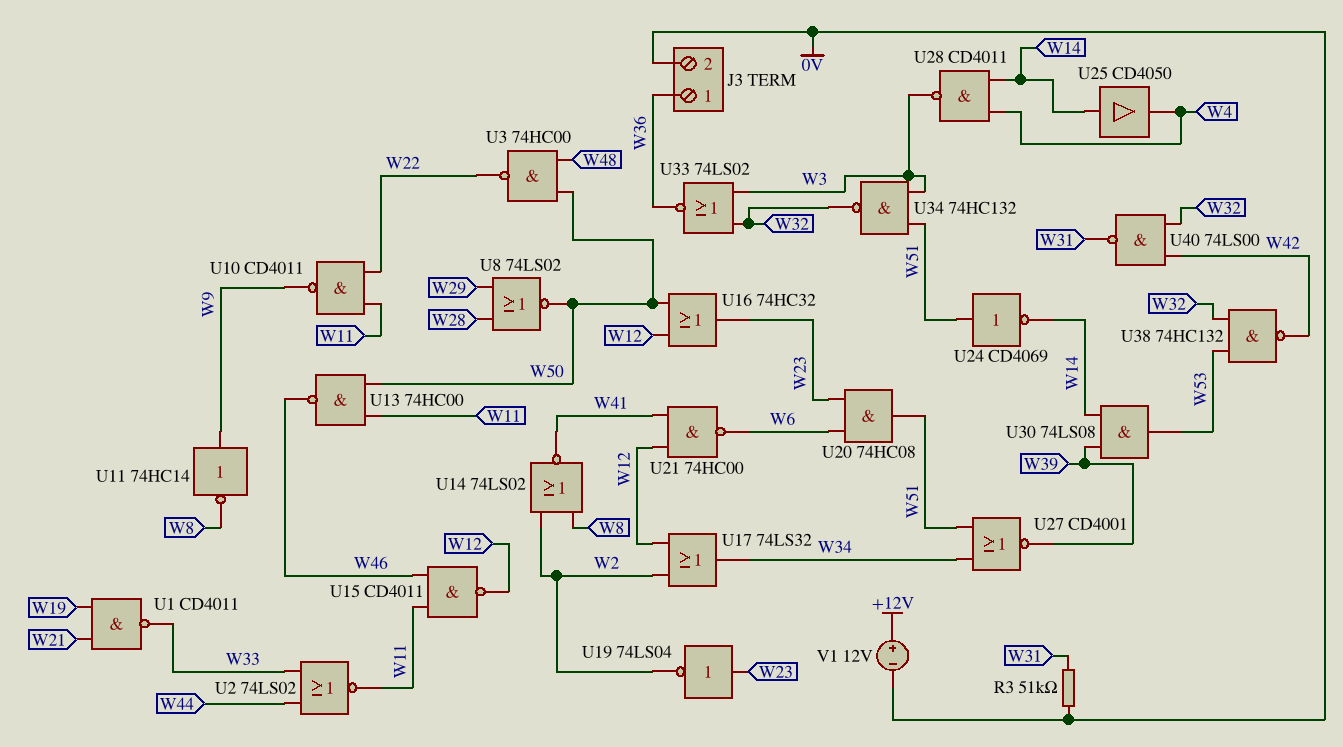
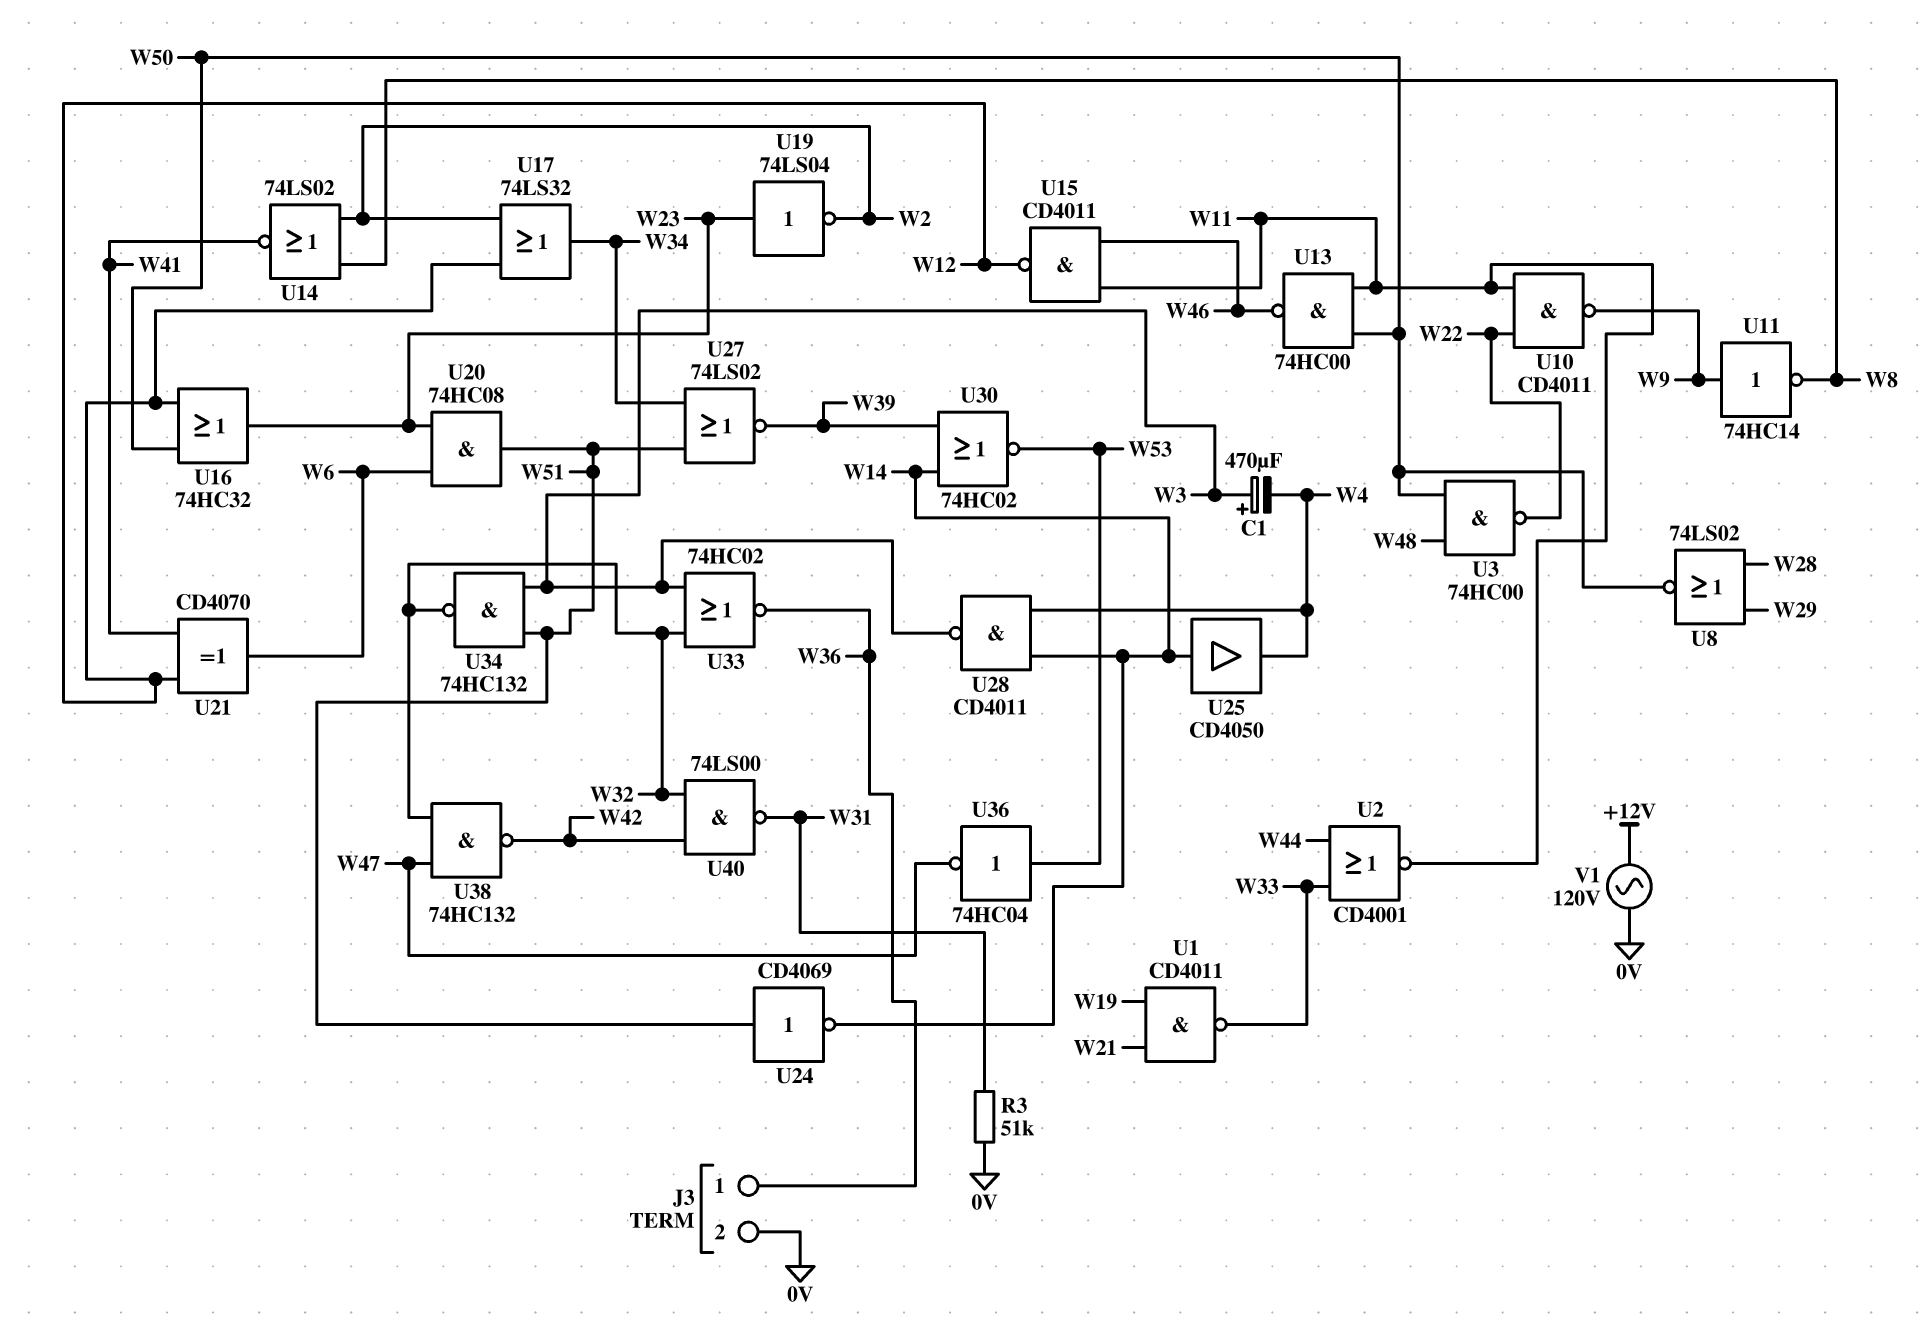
C1: none -> 470uF (plus W3, minus W4)
U2: NOR 74LS02 (in W33, in W44, out W11) -> NOR CD4001 (in W33, in W44, out W11)
U21: NAND 74HC00 (in W12, in W41, out W6) -> XOR CD4070 (in W12, in W41, out W6)
U27: NOR CD4001 (in W34, in W51, out W39) -> NOR 74LS02 (in W34, in W51, out W39)
U30: AND 74LS08 (in W14, in W39, out W53) -> NOR 74HC02 (in W14, in W39, out W53)
U33: NOR 74LS02 (in W3, in W32, out W36) -> NOR 74HC02 (in W3, in W32, out W36)
U36: none -> NOT 74HC04 (in W53, out W47)
U38: NAND 74HC132 (in W32, in W53, out W42) -> NAND 74HC132 (in W32, in W47, out W42)
V1: 12V (plus +12V, minus 0V) -> AC 120V (+12V, 0V)

